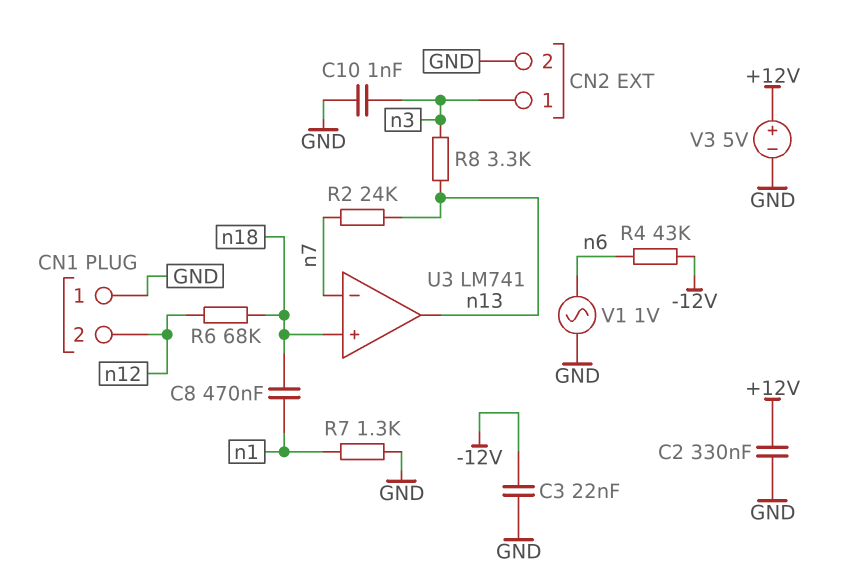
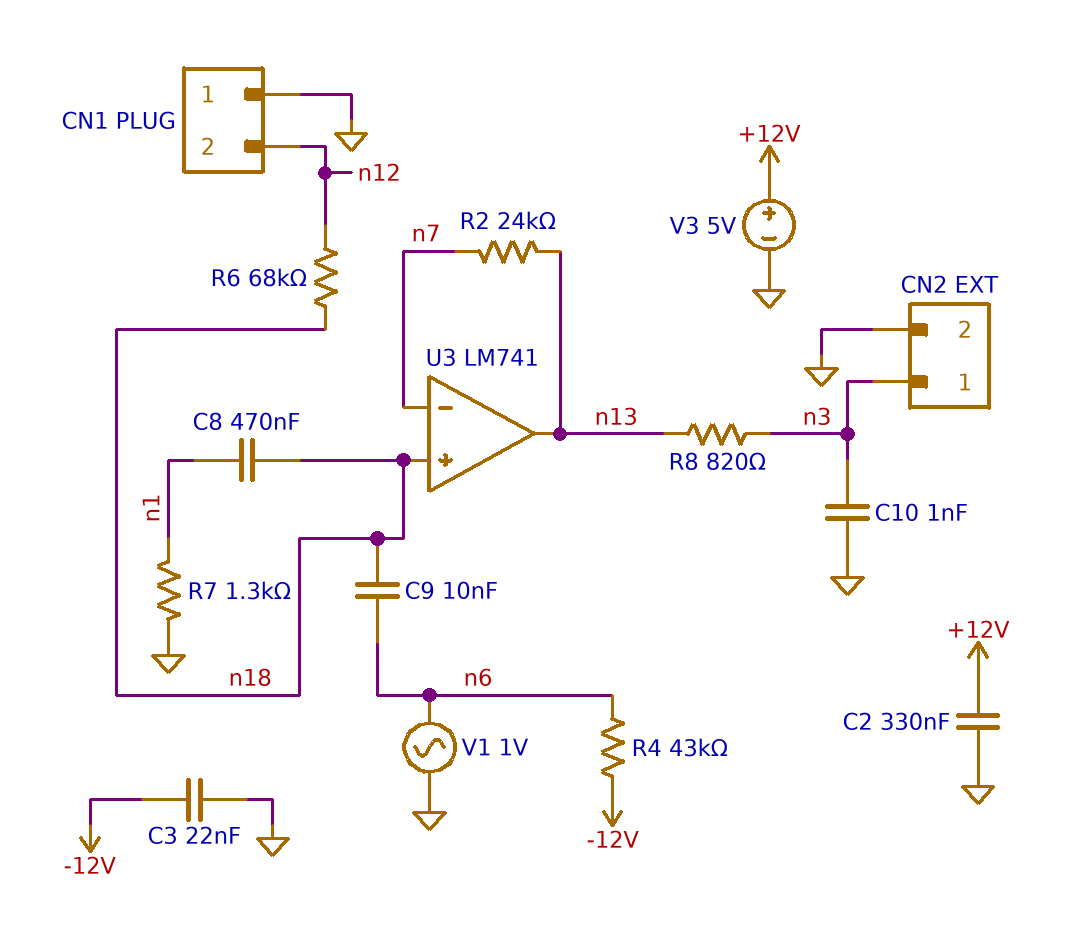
C9: none -> 10nF (n6, n18)
R8: 3.3k (n3, n13) -> 820 (n3, n13)

